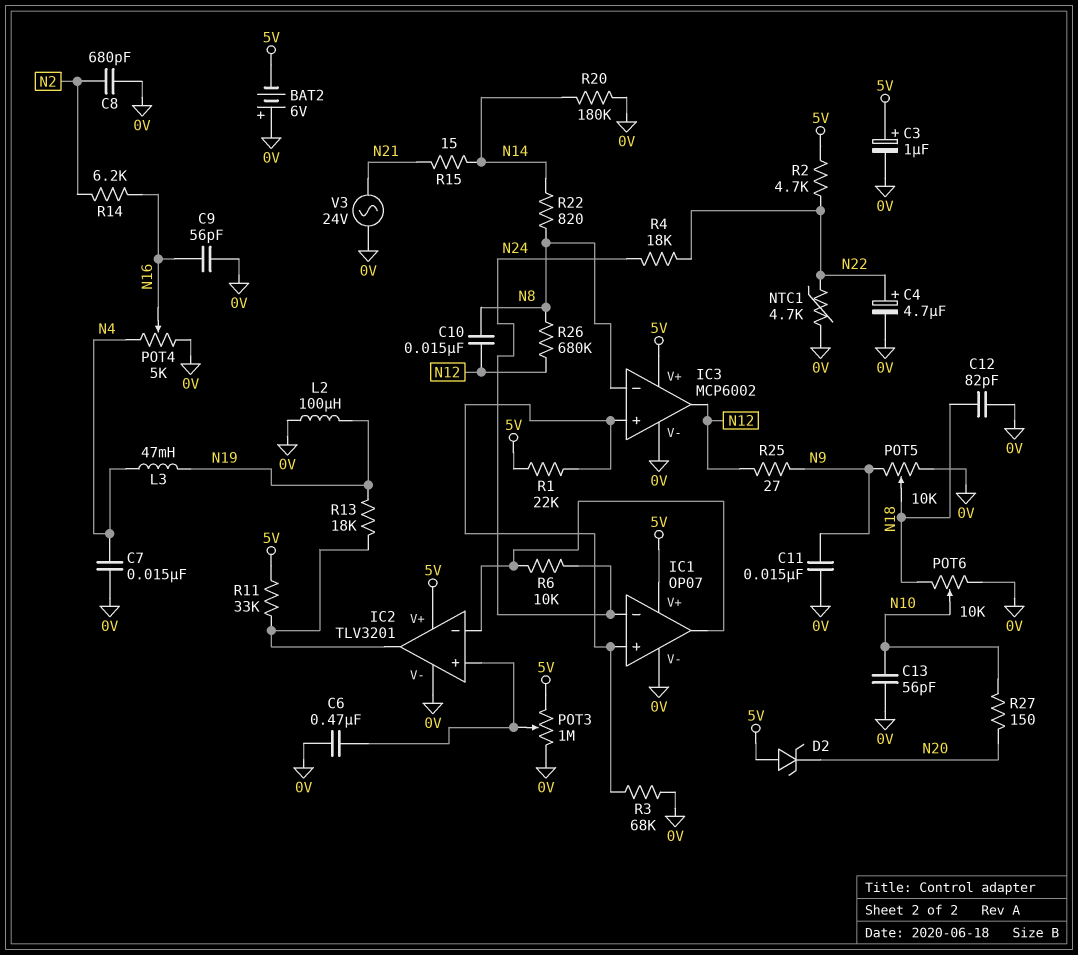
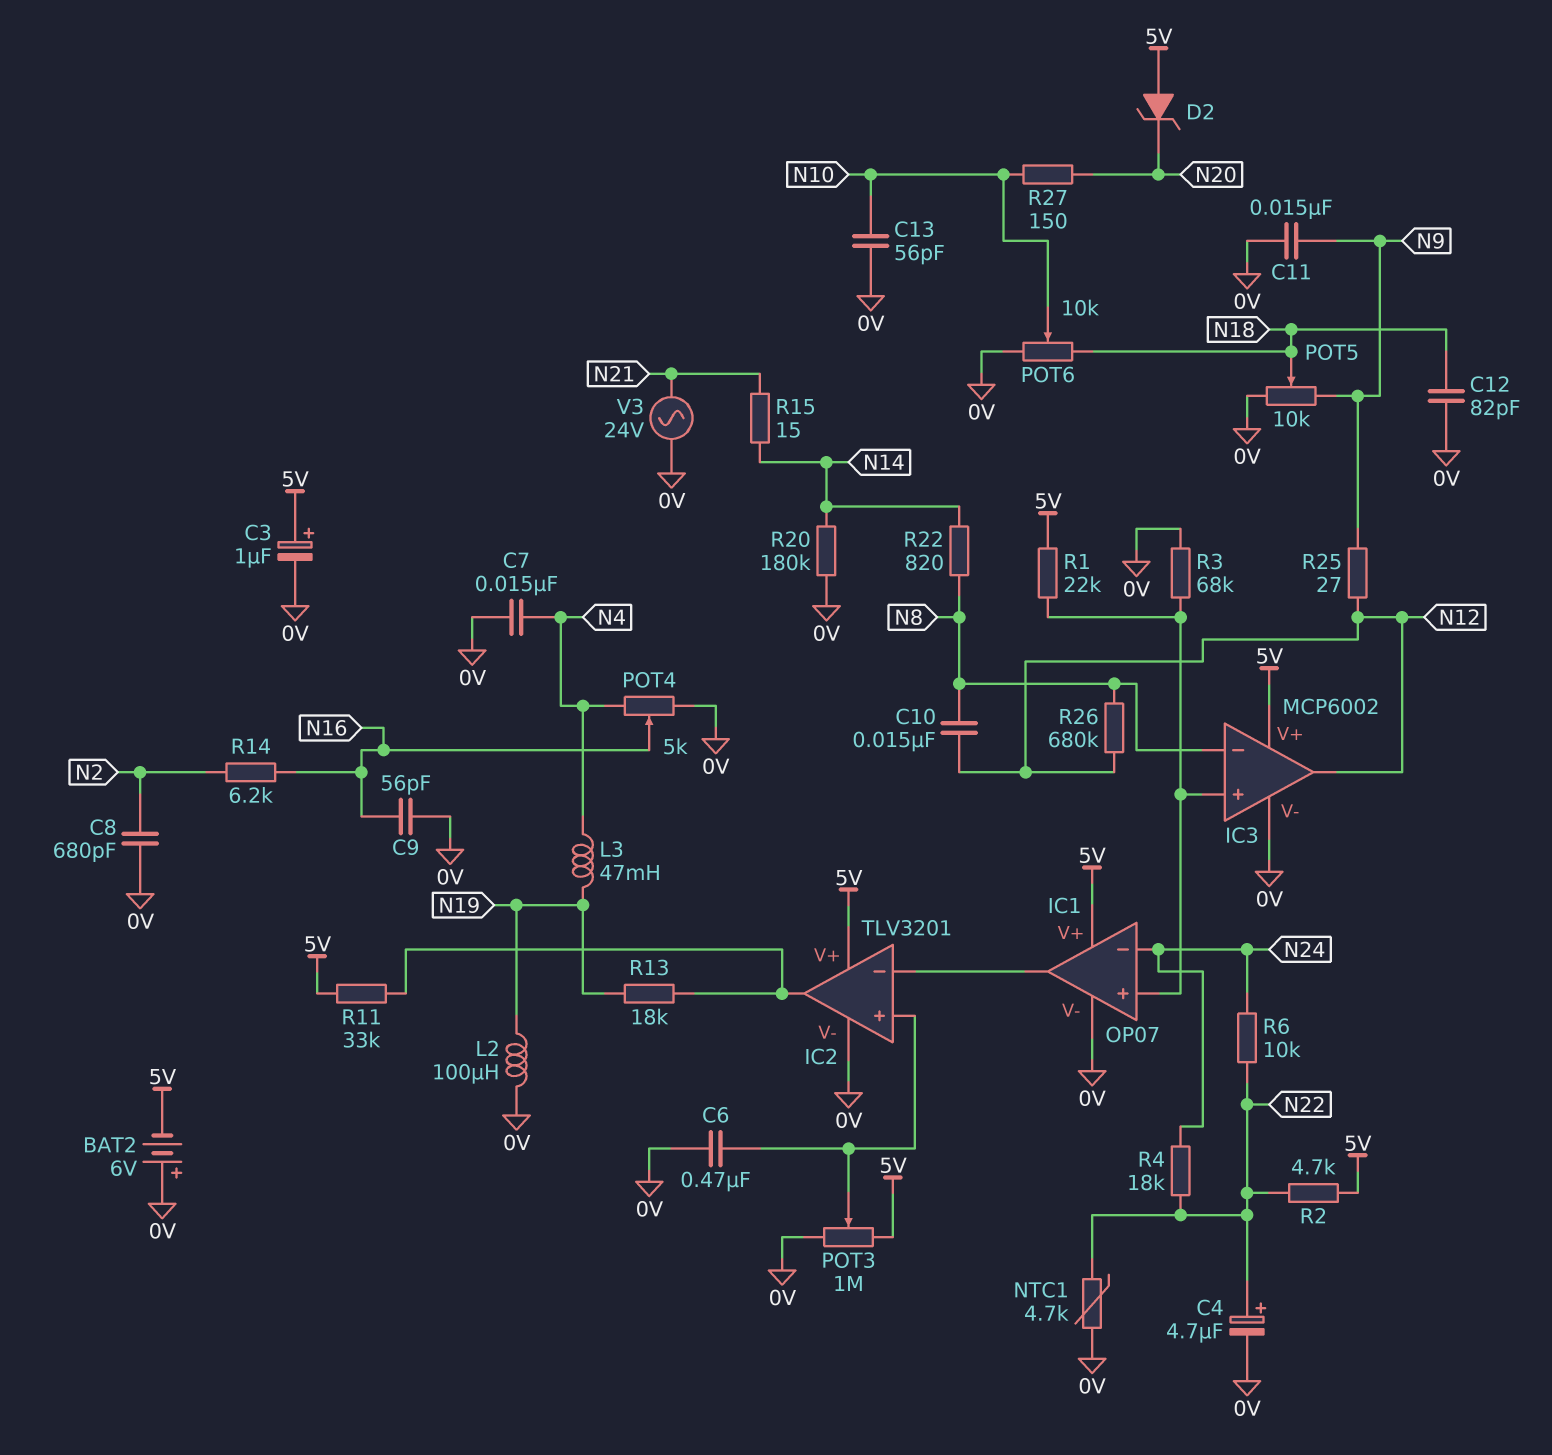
R6: 10k (IC1/out, N24) -> 10k (N22, N24)

